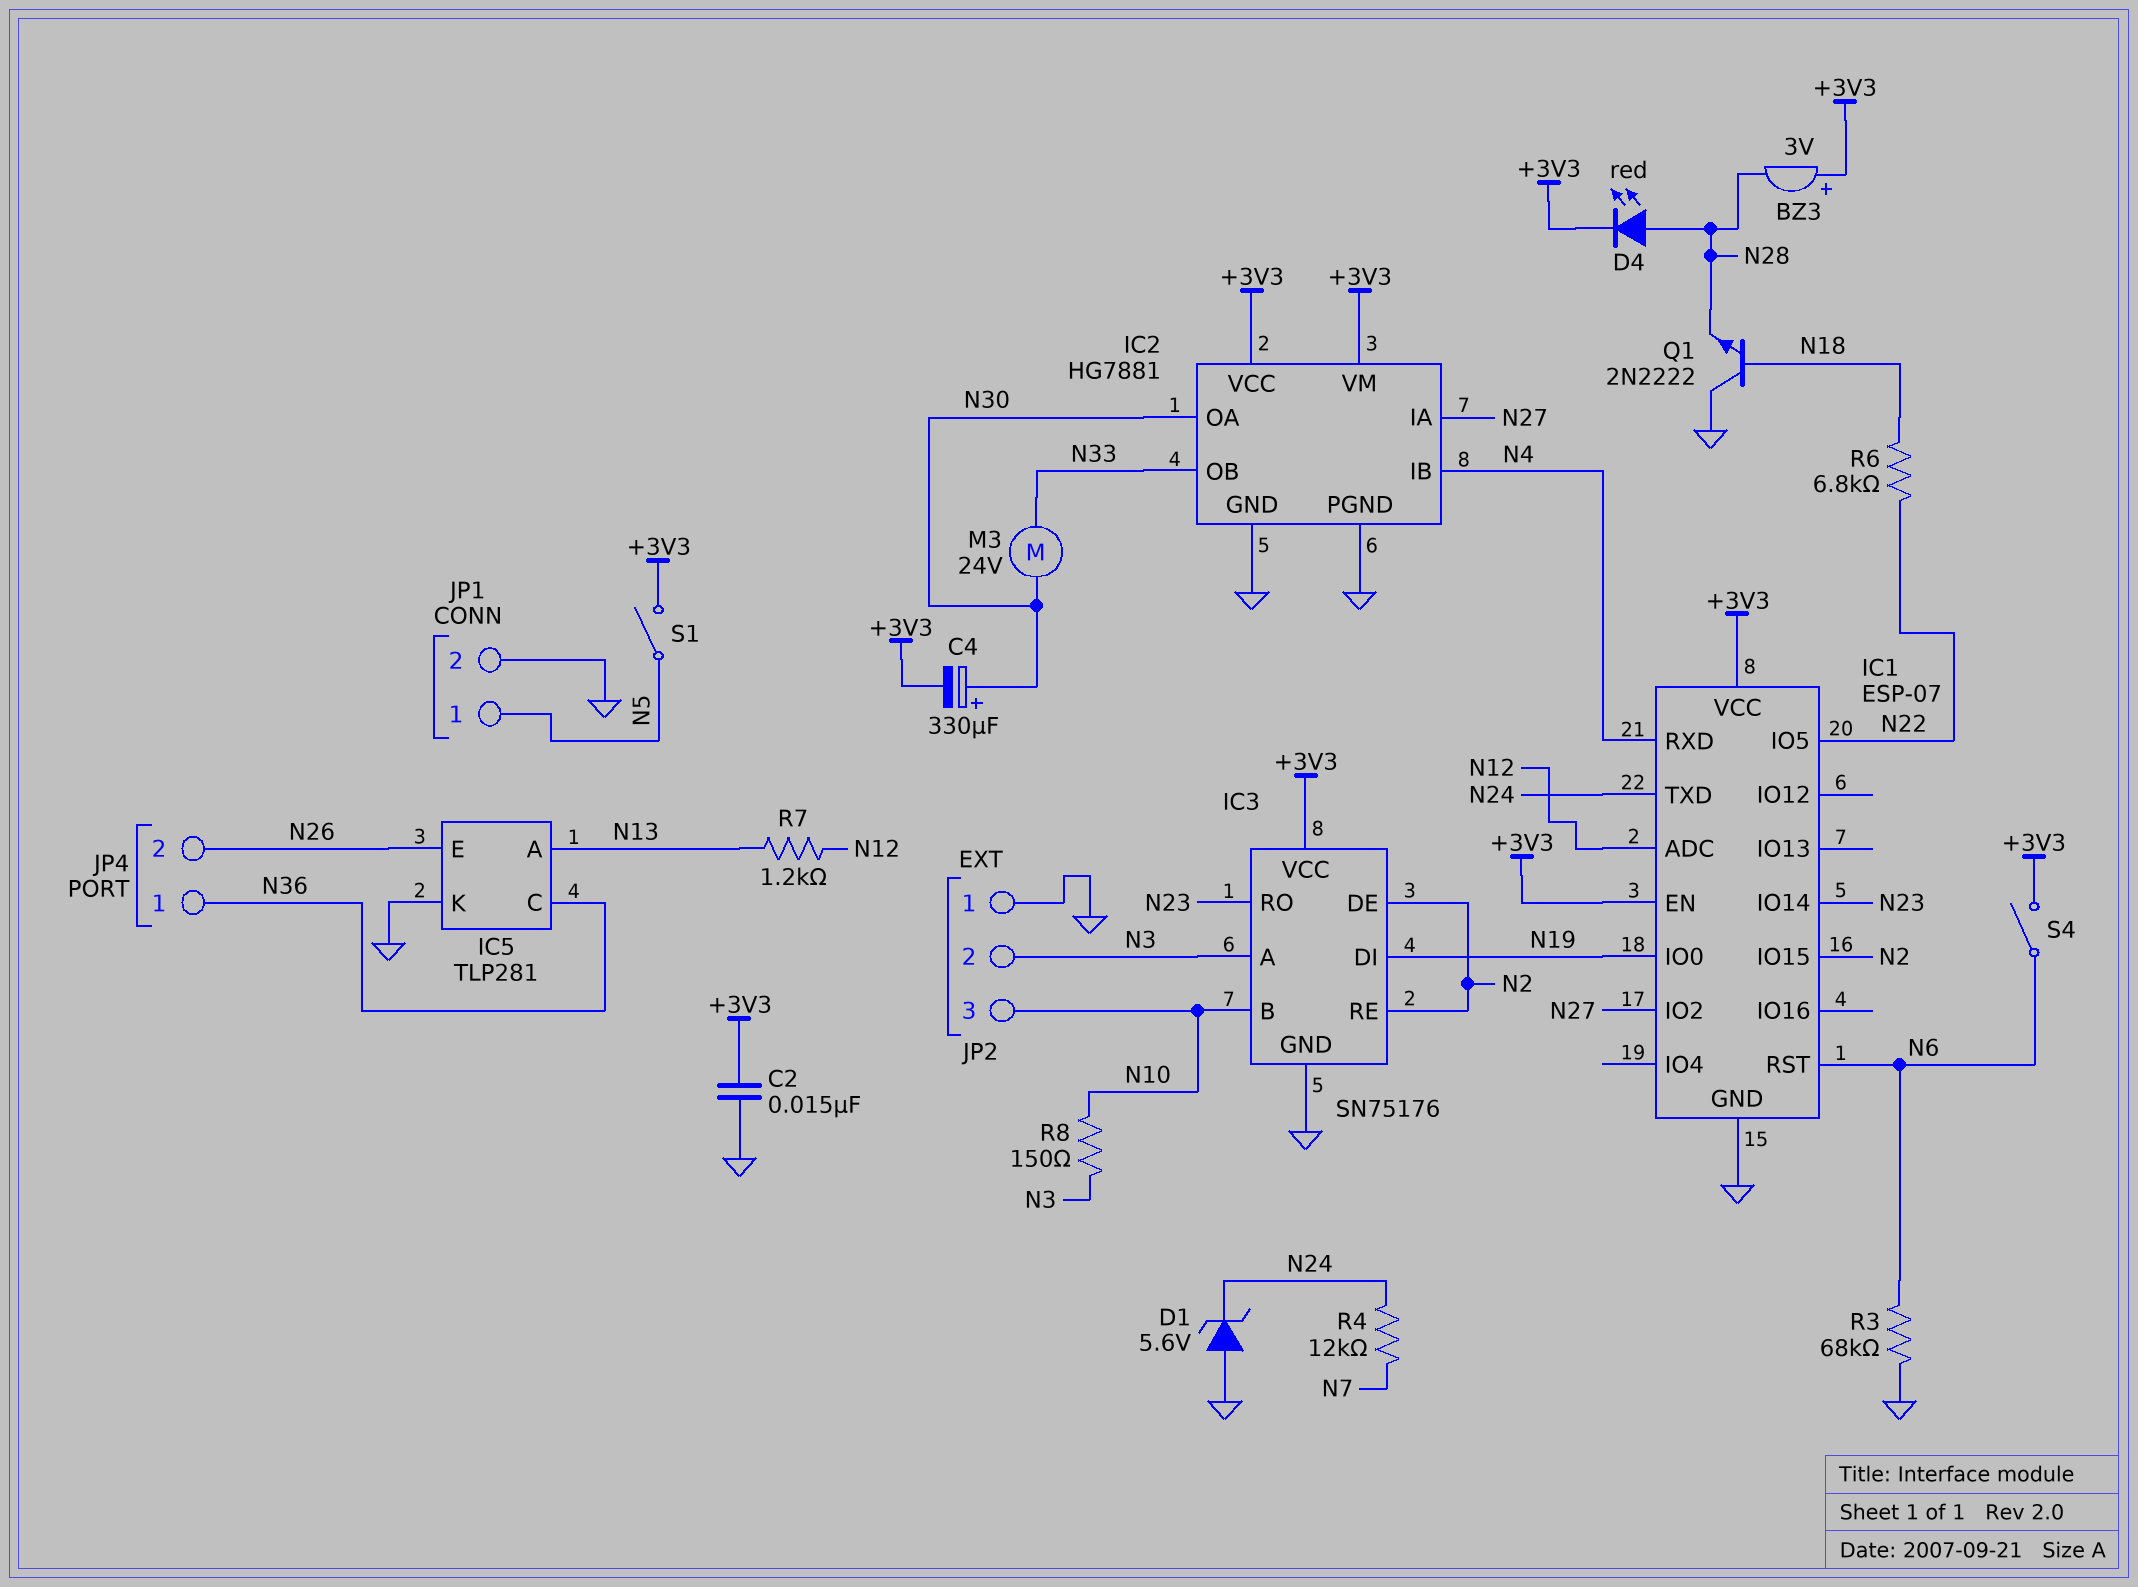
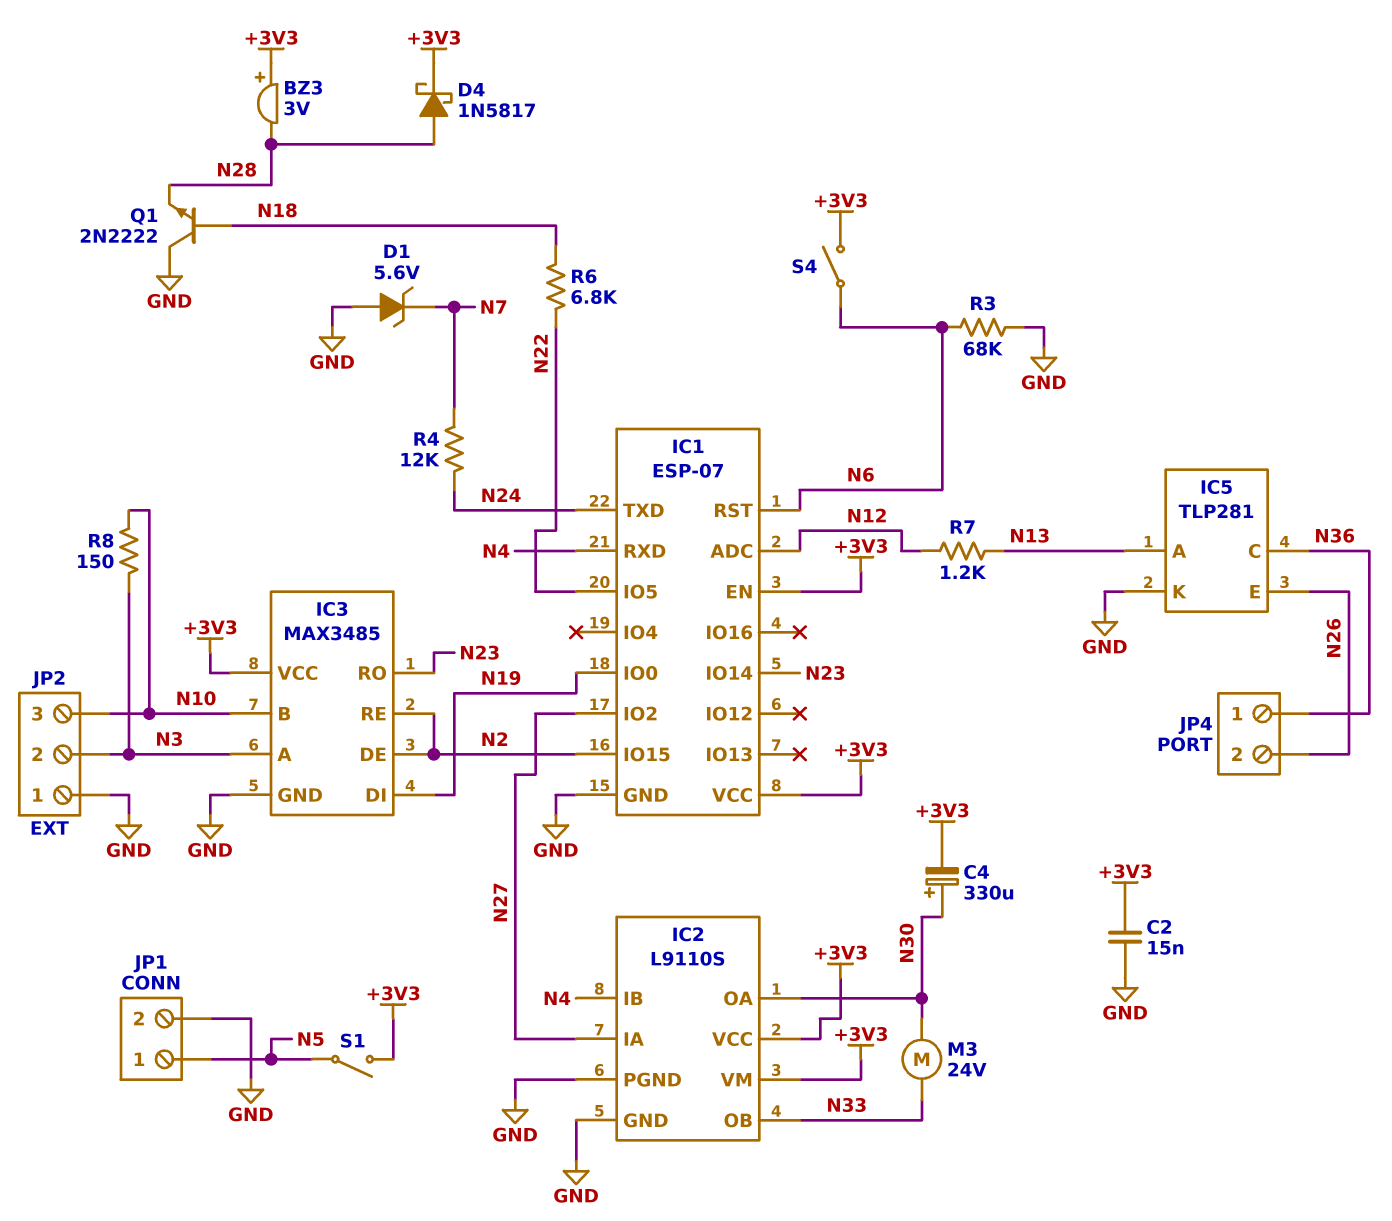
D1: zener 5.6V (A GND, K N24) -> zener 5.6V (A GND, K N7)
D4: LED red (A N28, K +3V3) -> schottky 1N5817 (A N28, K +3V3)
IC2: HG7881 -> L9110S
IC3: SN75176 -> MAX3485

